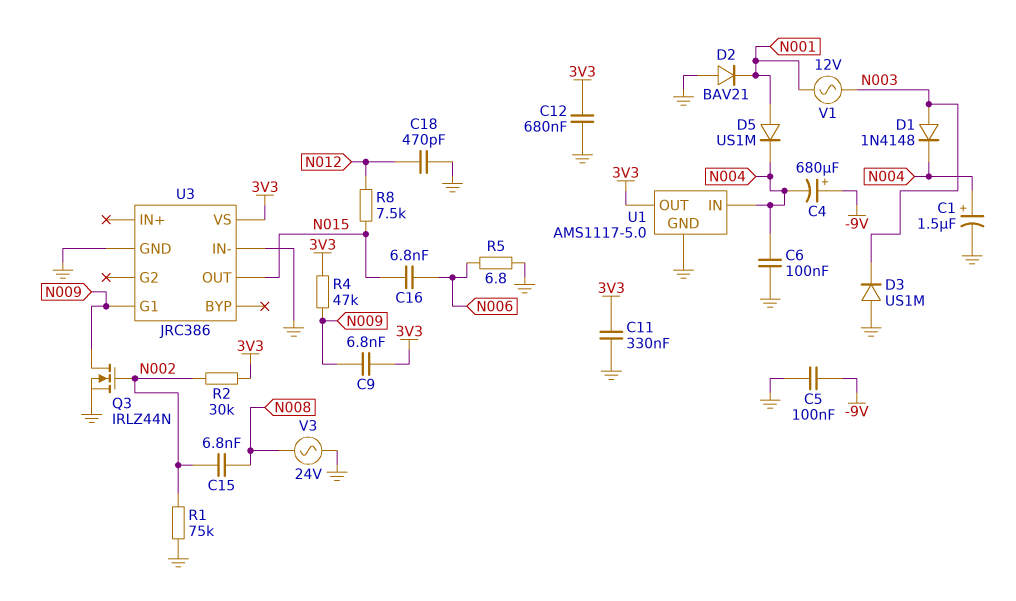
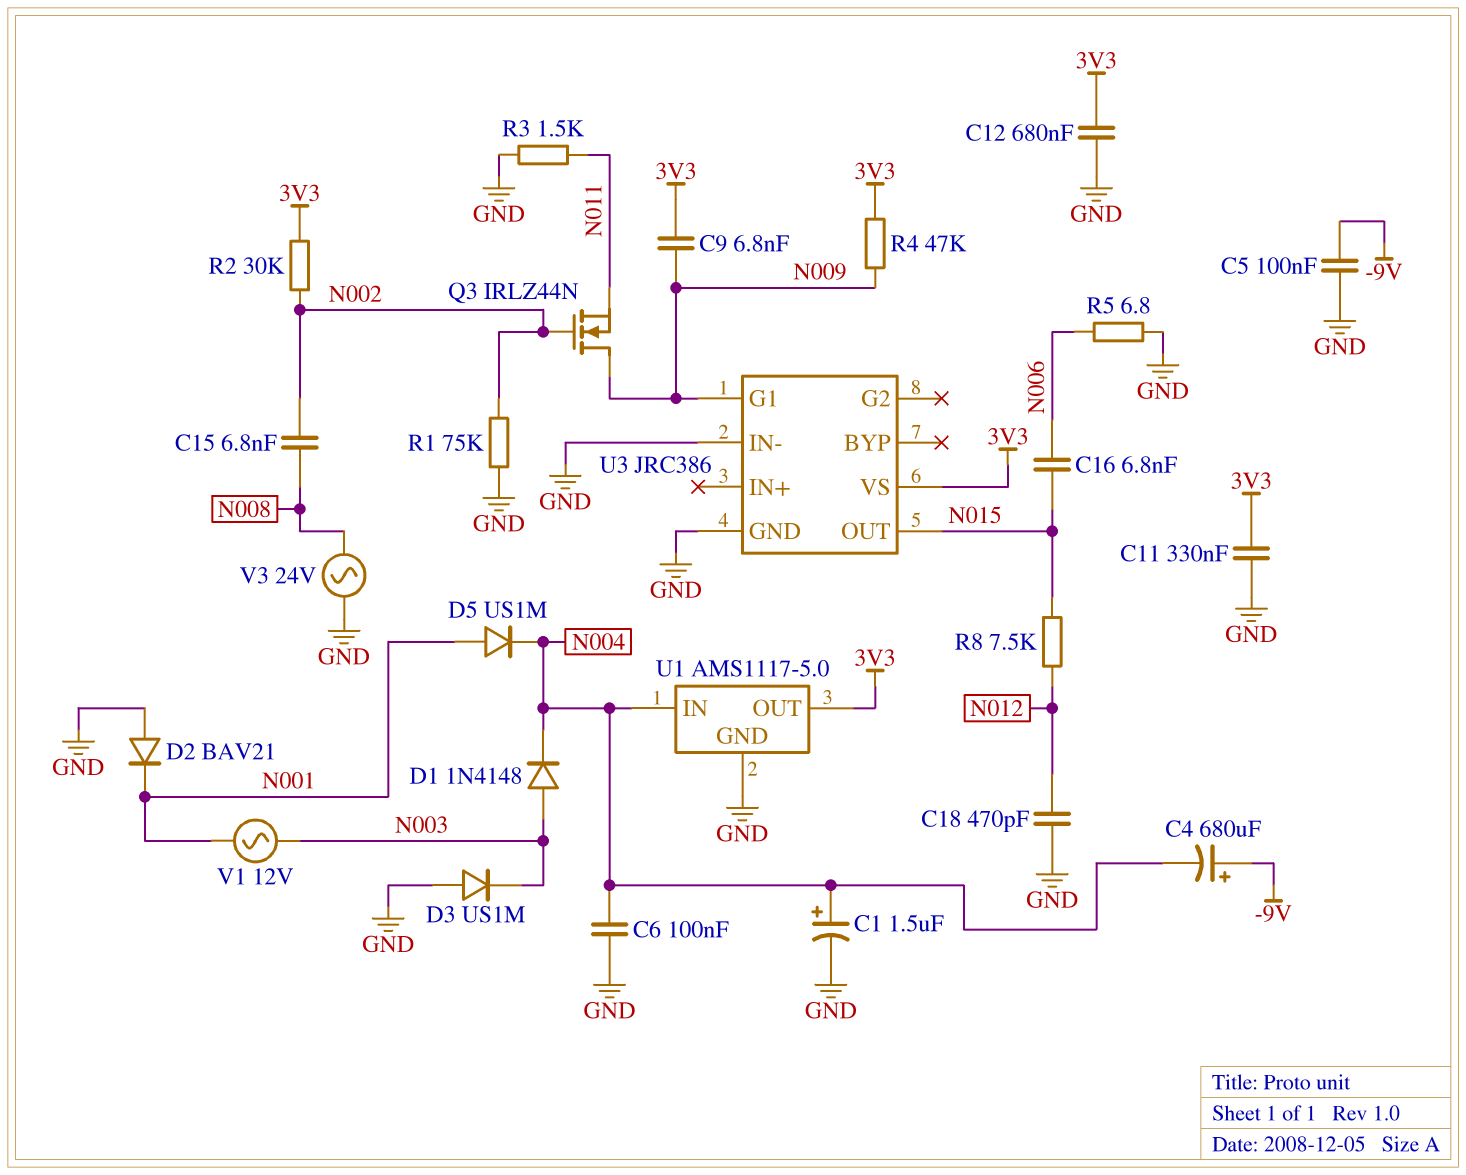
Q3: NMOS IRLZ44N (G N002, D N009, S GND) -> NMOS IRLZ44N (G N002, D N009, S N011)
R3: none -> 1.5k (GND, N011)

